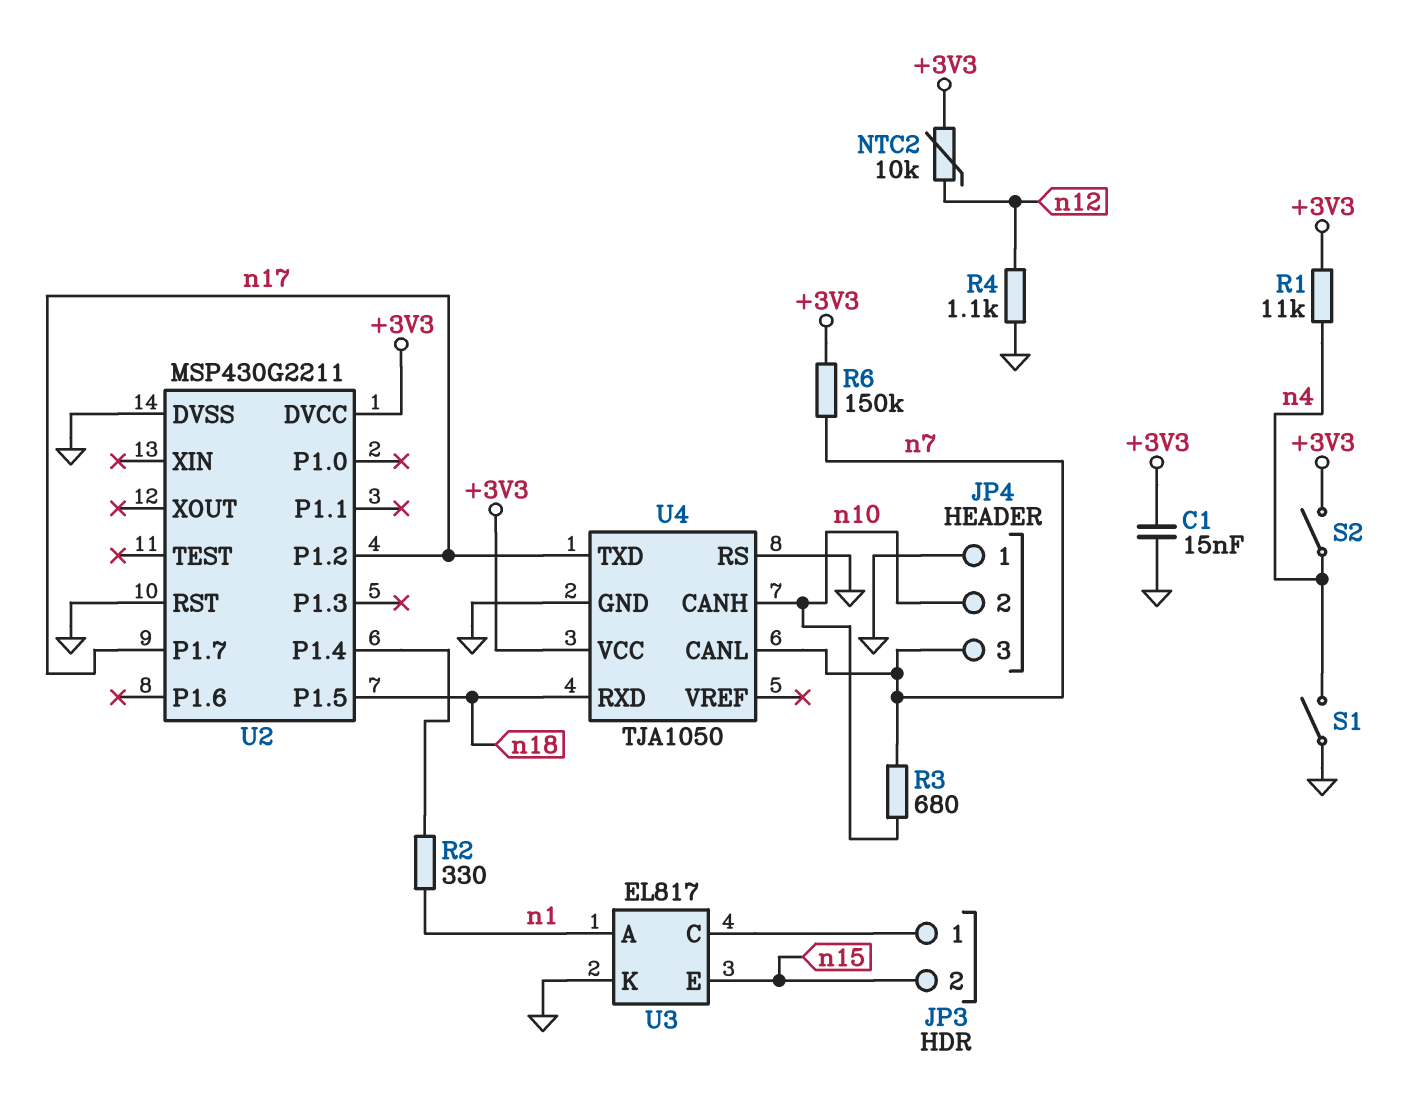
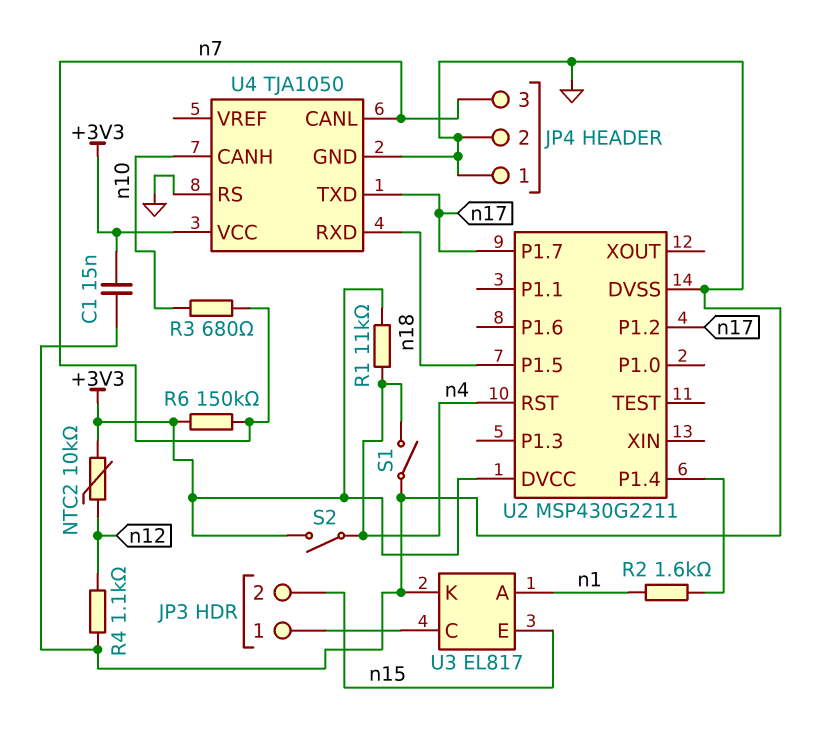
JP4 pin 2: n10 -> GND
R2: 330 (U2/P1.4, n1) -> 1.6k (U2/P1.4, n1)
U2 pin RST: GND -> n4

